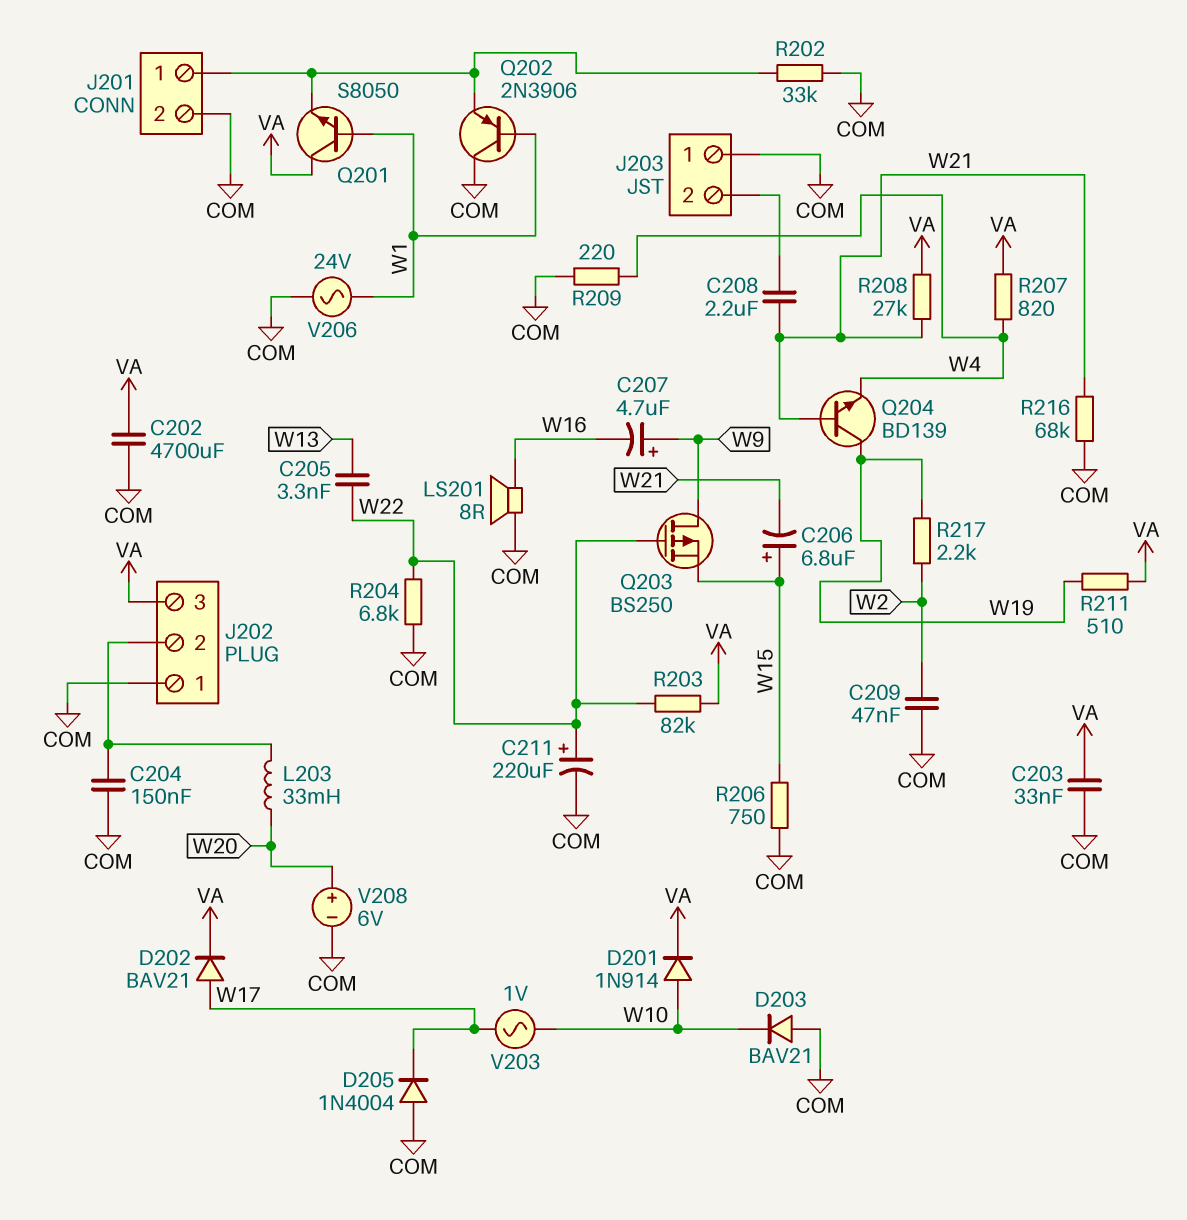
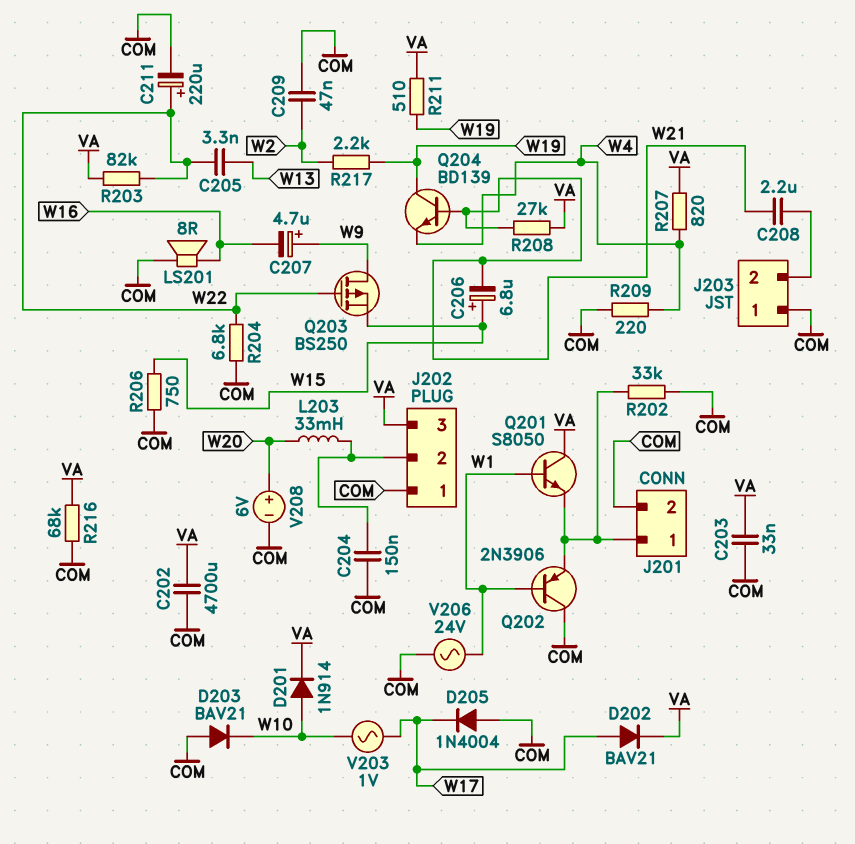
R216: 68k (COM, W21) -> 68k (COM, VA)

